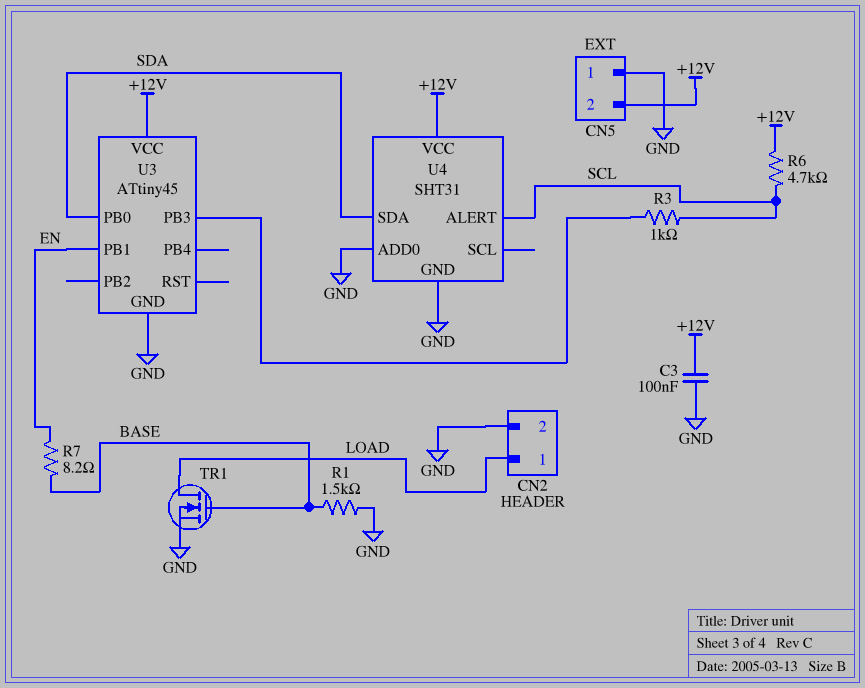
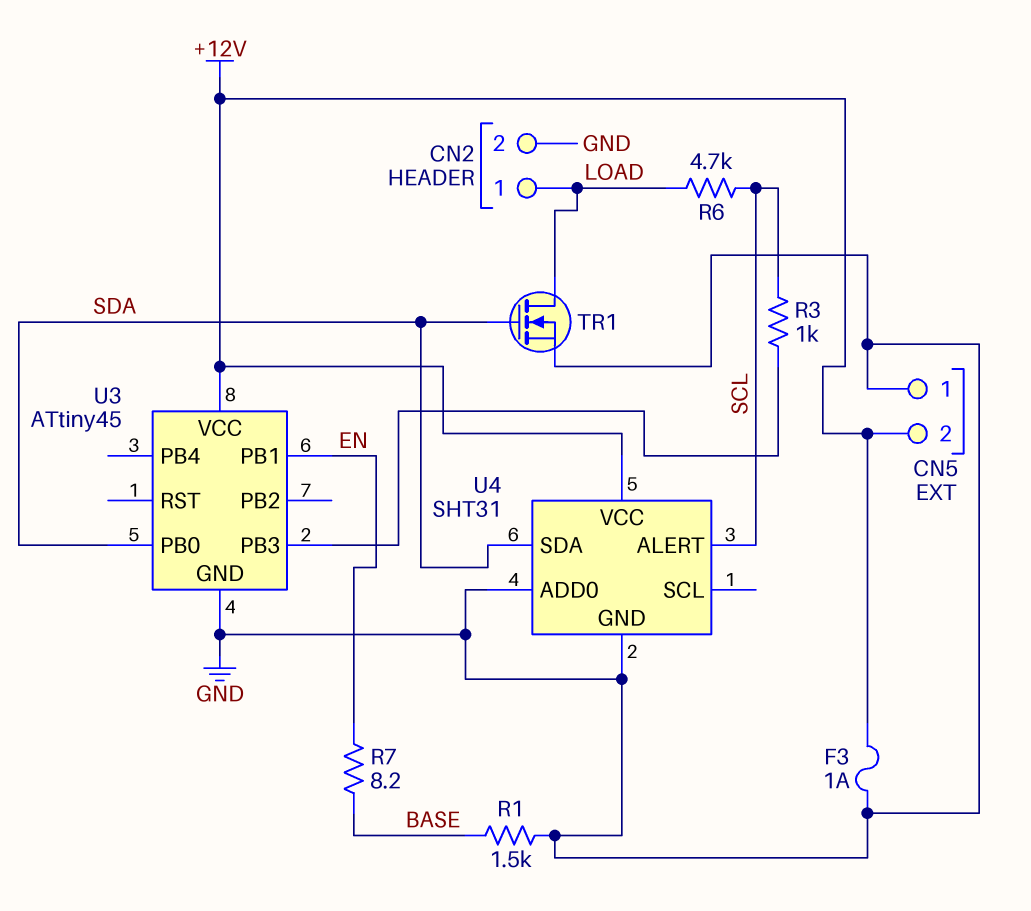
C3: 100nF (+12V, GND) -> none
F3: none -> 1A (+12V, GND)
R6: 4.7k (+12V, SCL) -> 4.7k (LOAD, SCL)
TR1: NMOS (G BASE, D LOAD, S GND) -> NMOS (G SDA, D LOAD, S GND)

